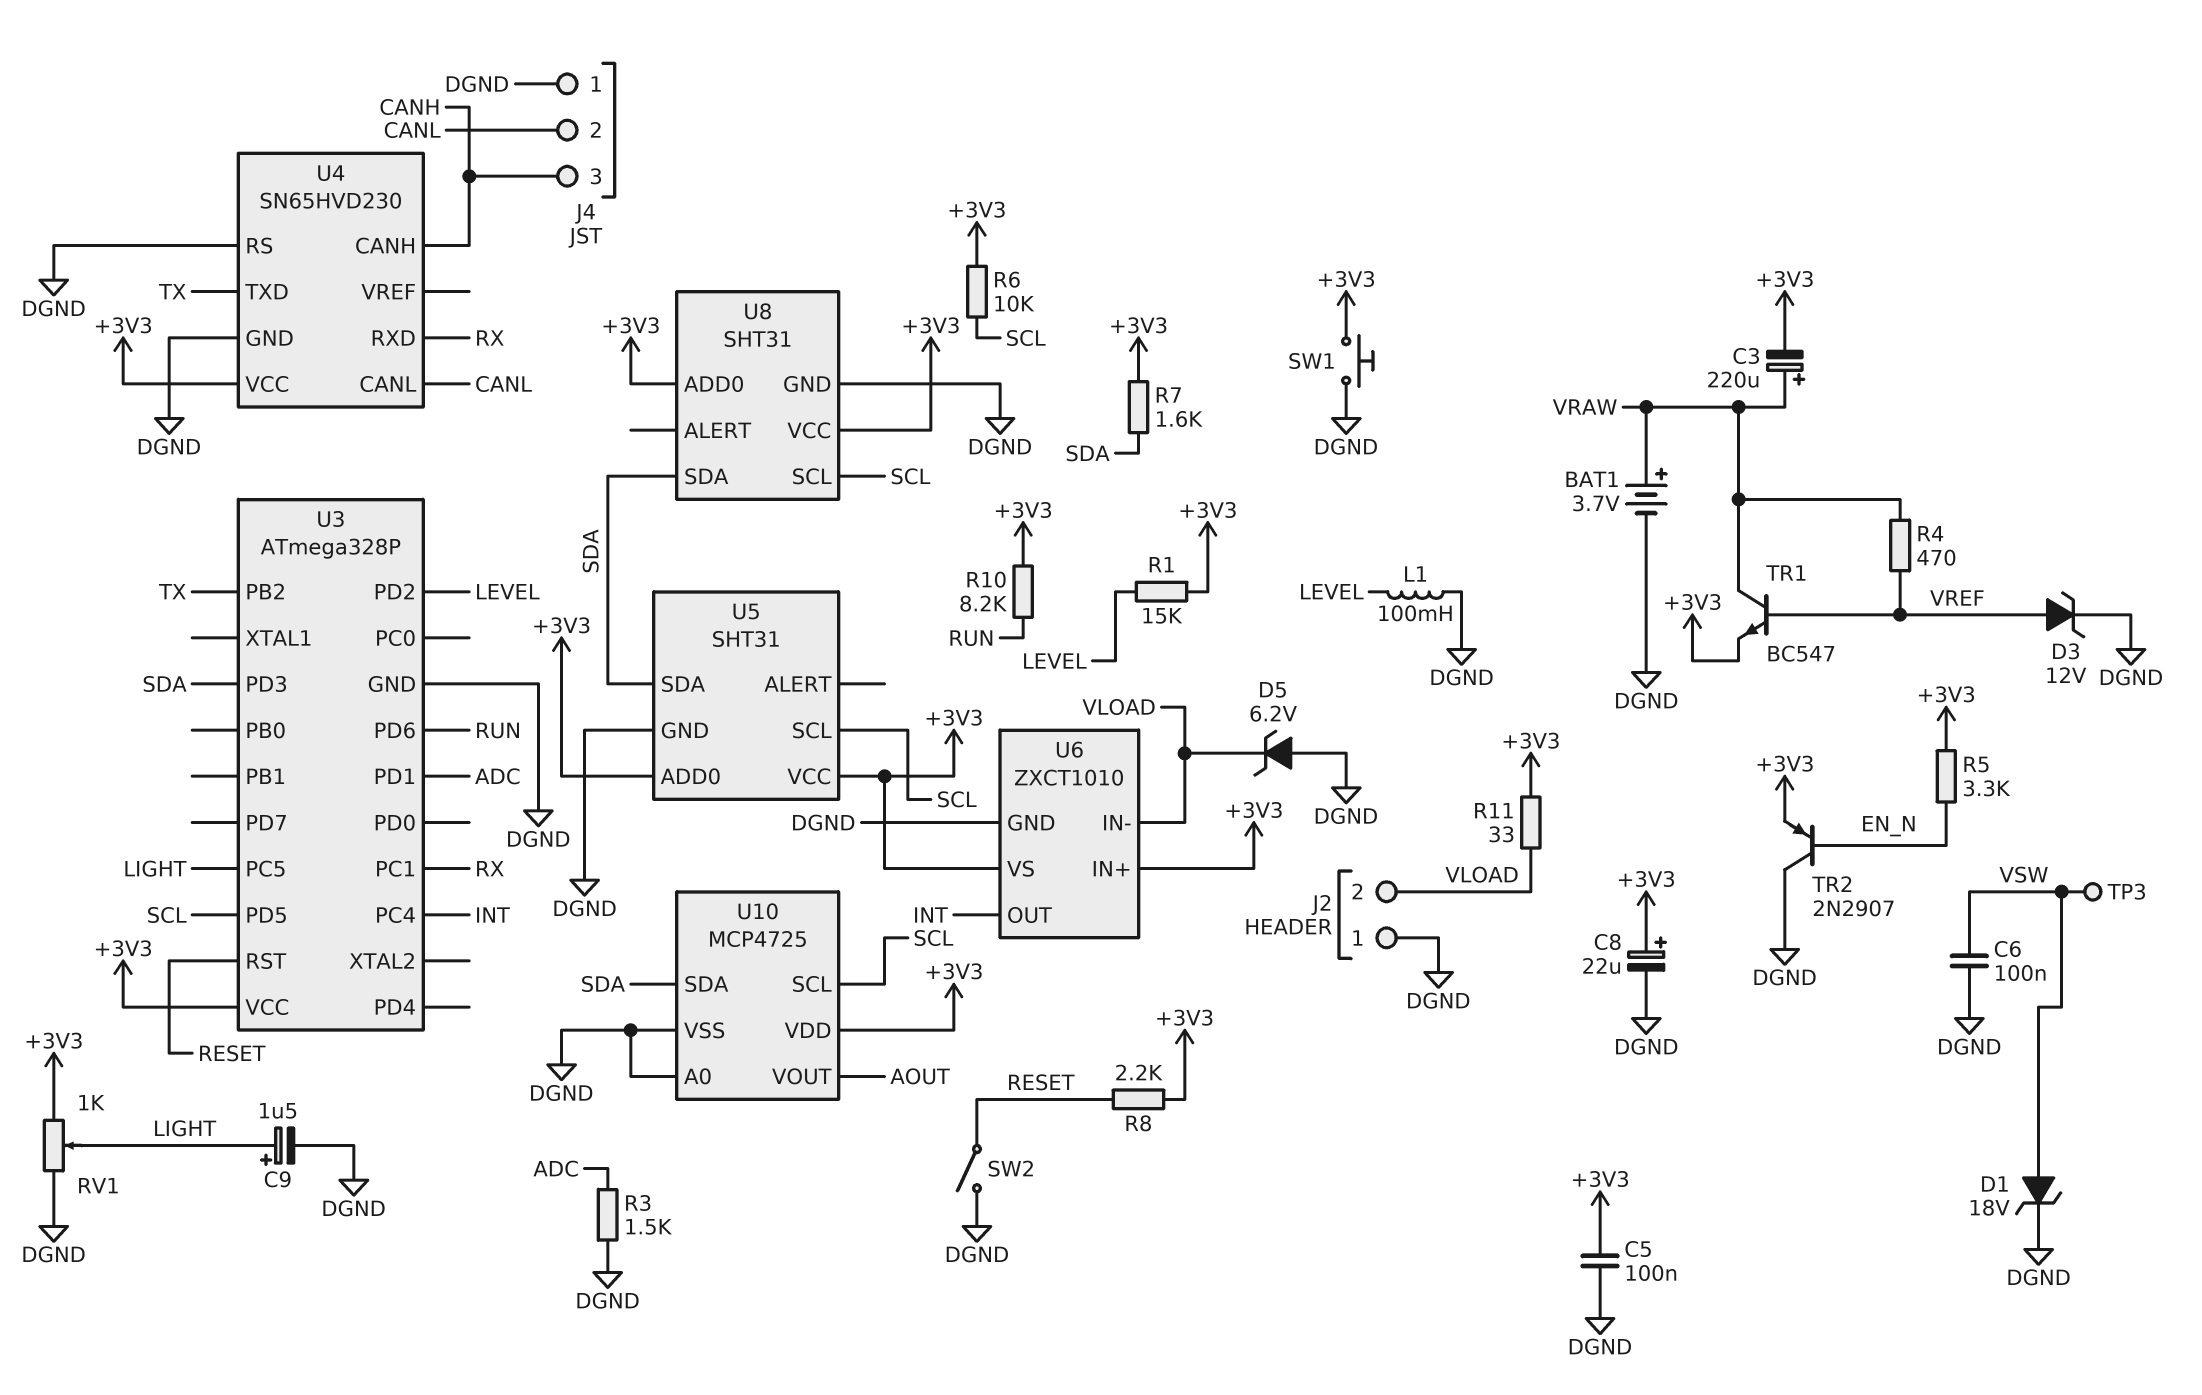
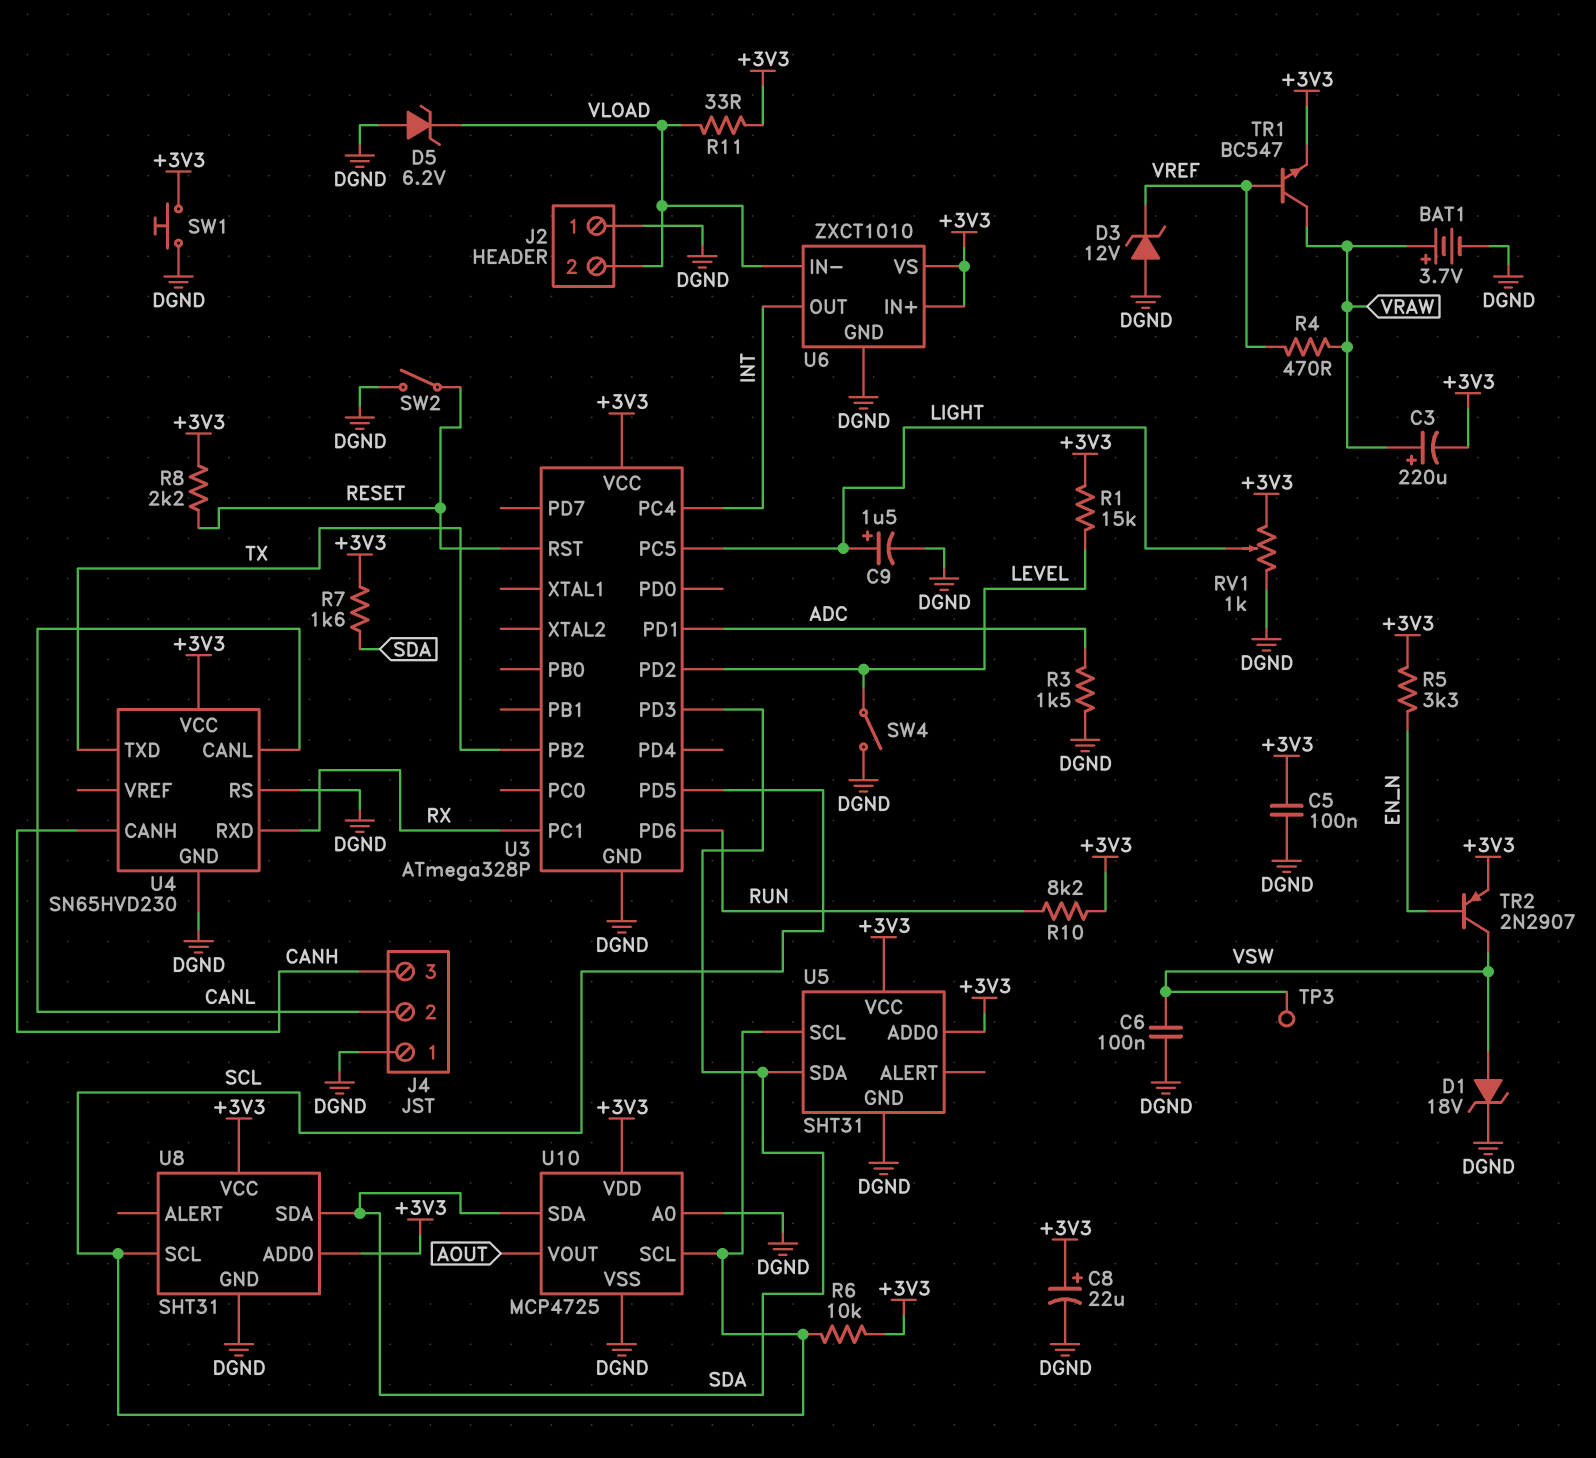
D3: zener 12V (A VREF, K DGND) -> zener 12V (A DGND, K VREF)
L1: 100mH (DGND, LEVEL) -> none
SW4: none -> switch (DGND, LEVEL)
TR2: PNP 2N2907 (B EN_N, C DGND, E +3V3) -> PNP 2N2907 (B EN_N, C VSW, E +3V3)

